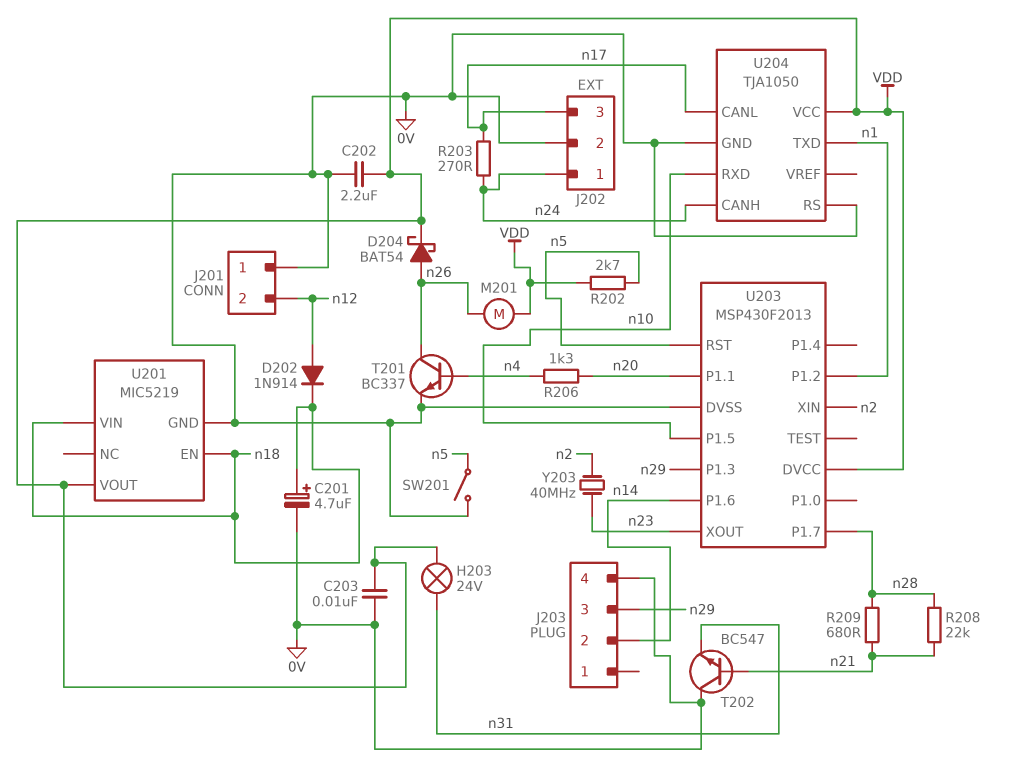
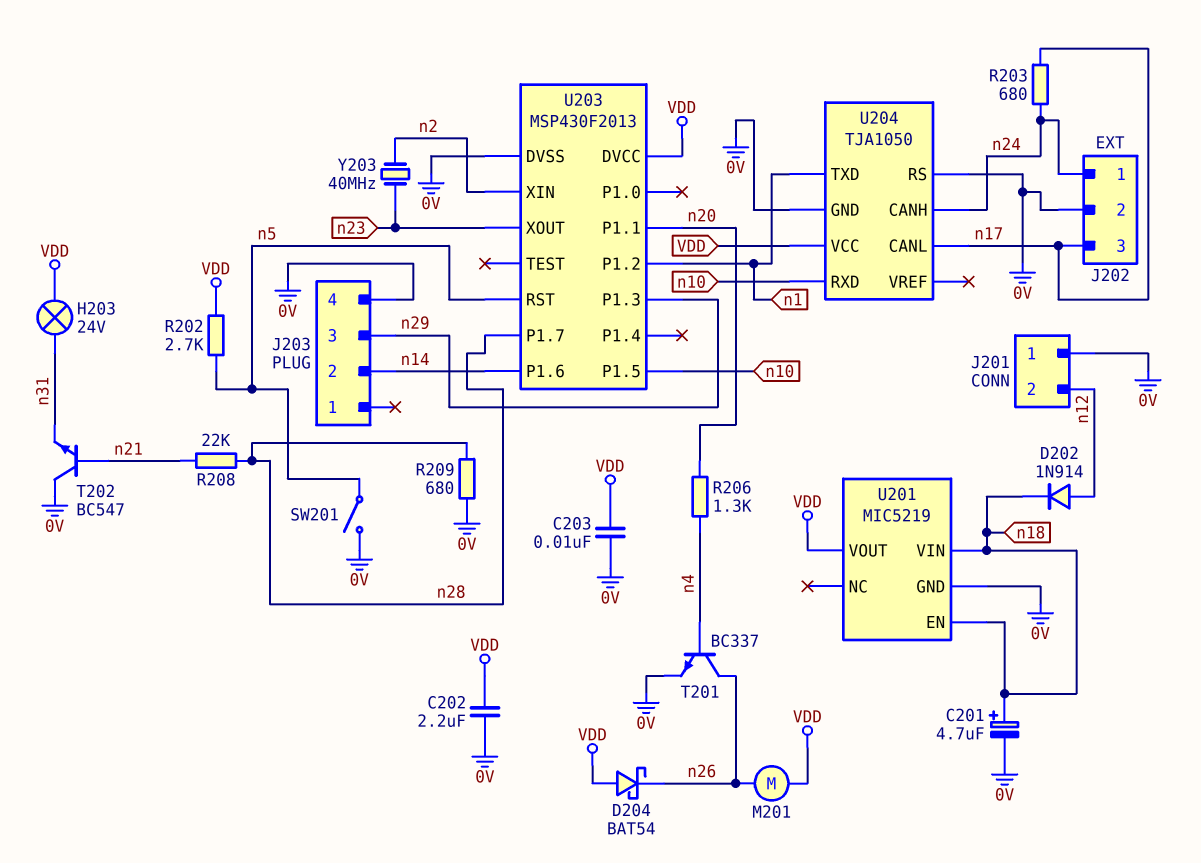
D204: schottky BAT54 (A n26, K VDD) -> schottky BAT54 (A VDD, K n26)
R203: 270 (n17, n24) -> 680 (n17, n24)
R209: 680 (n21, n28) -> 680 (0V, n28)

